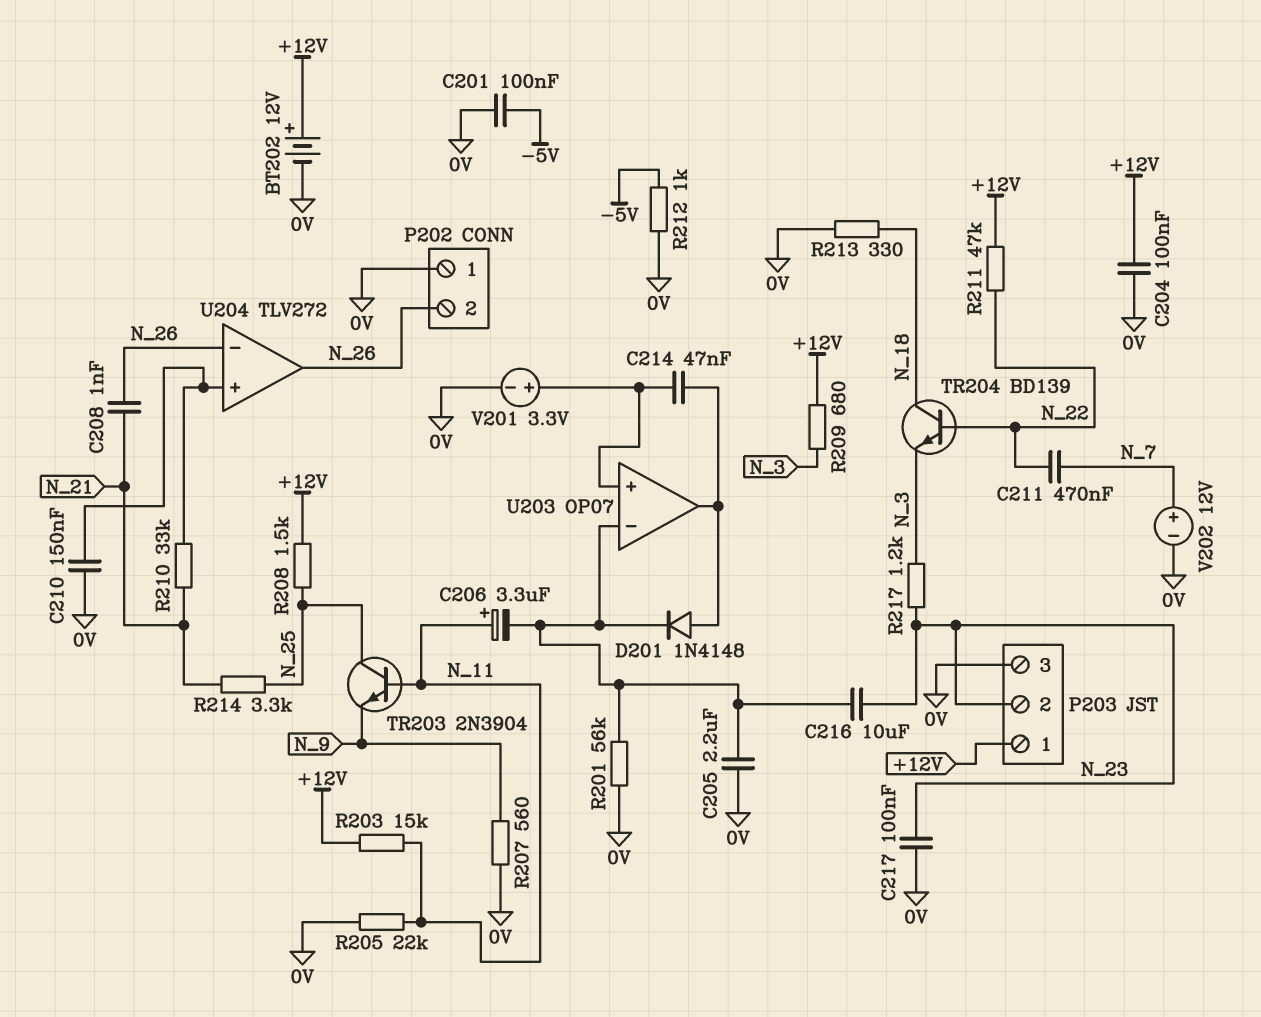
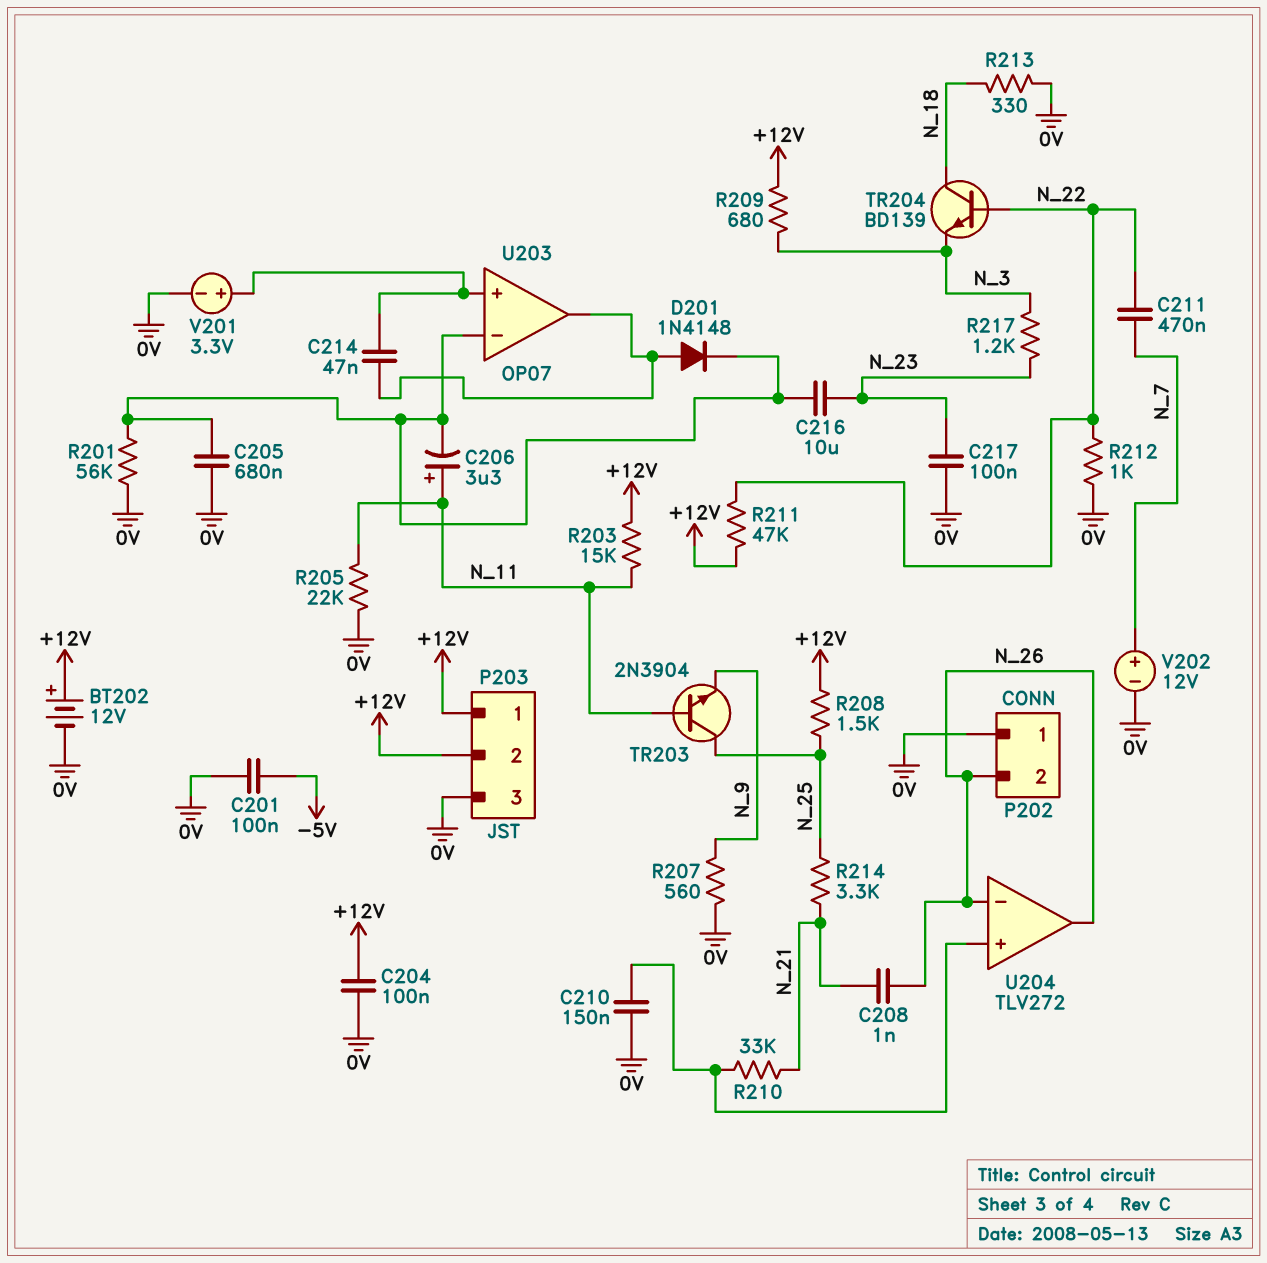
C205: 2.2uF (0V, U203/in-) -> 680nF (0V, U203/in-)
P203 pin 2: N_23 -> +12V
R212: 1k (-5V, 0V) -> 1k (0V, N_22)

